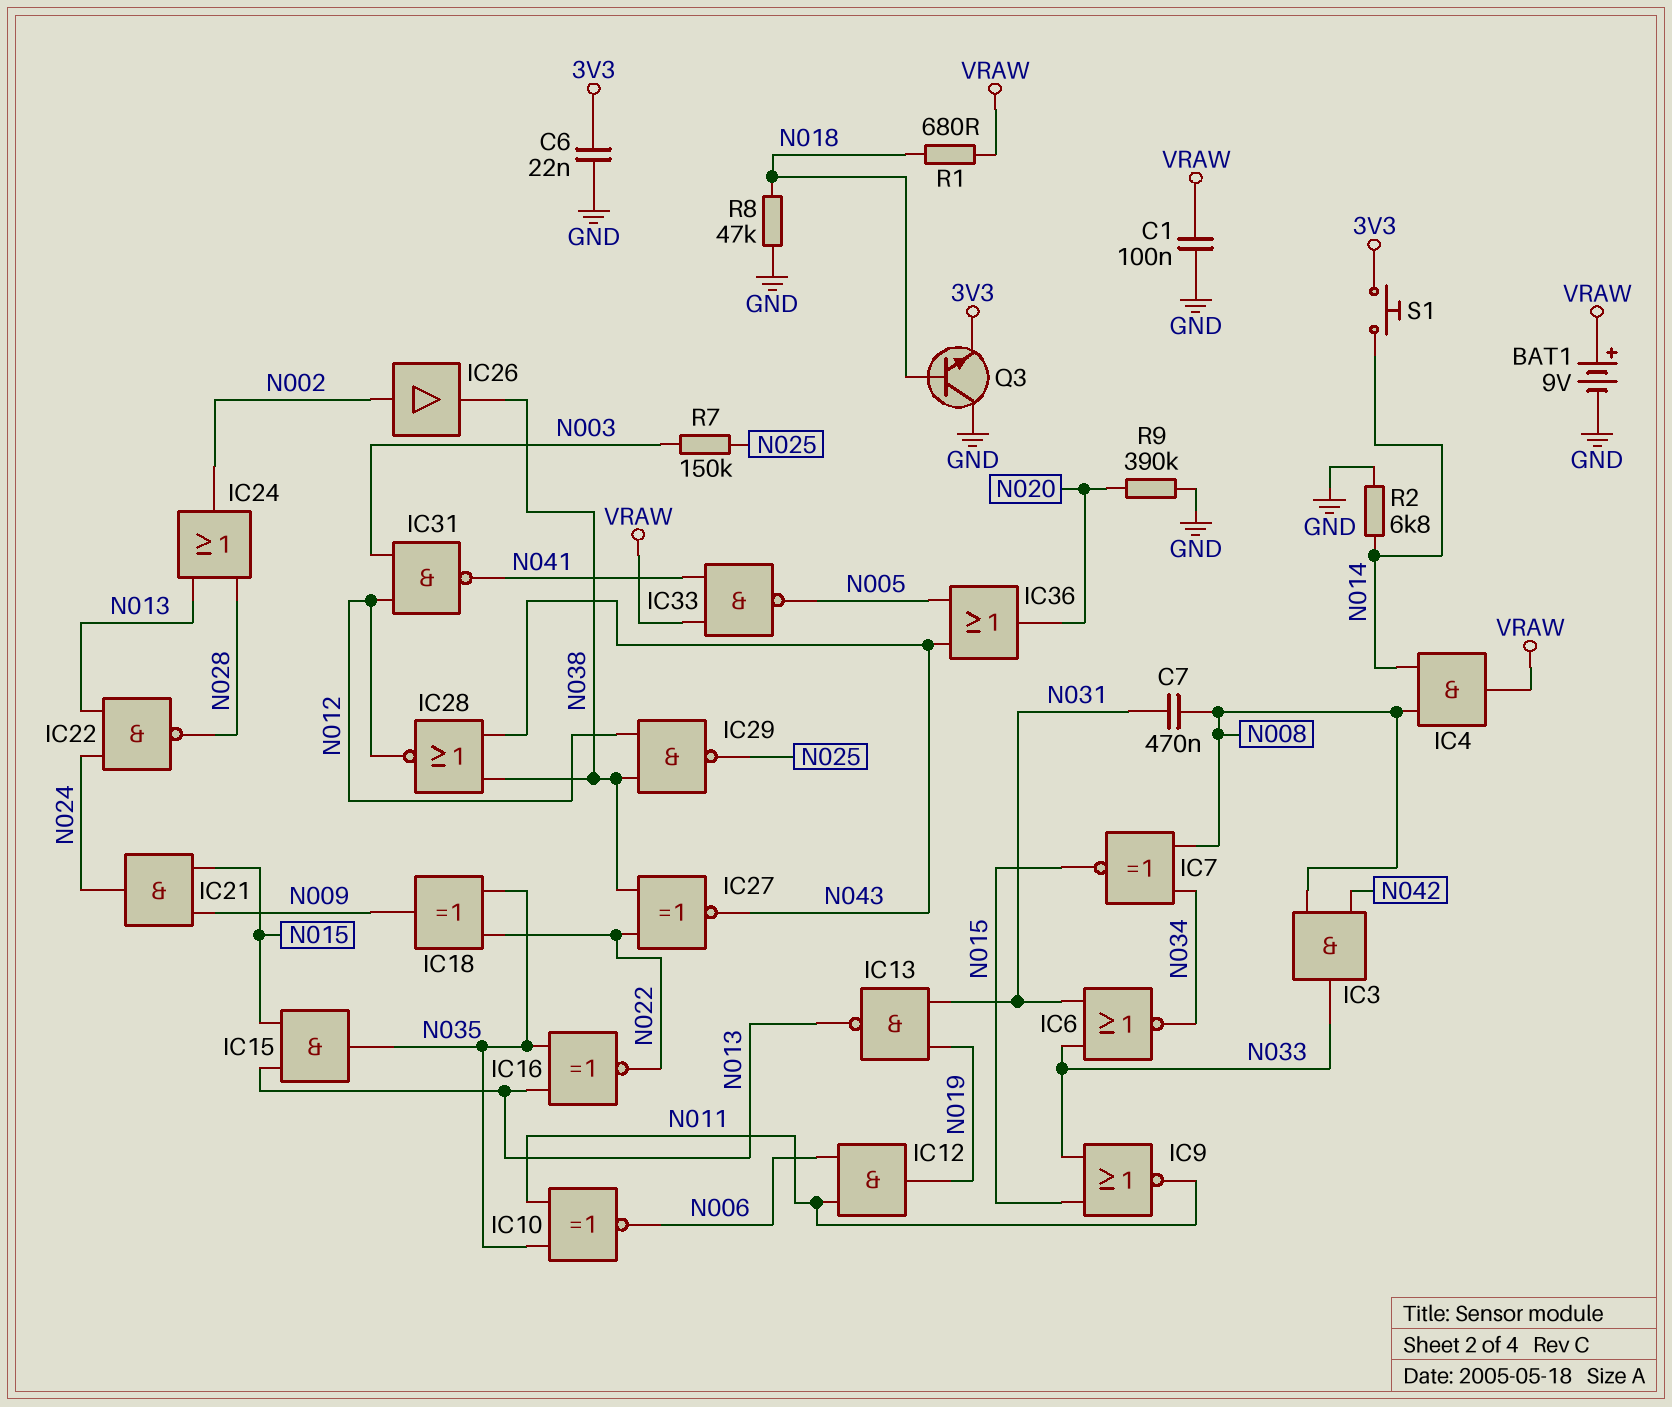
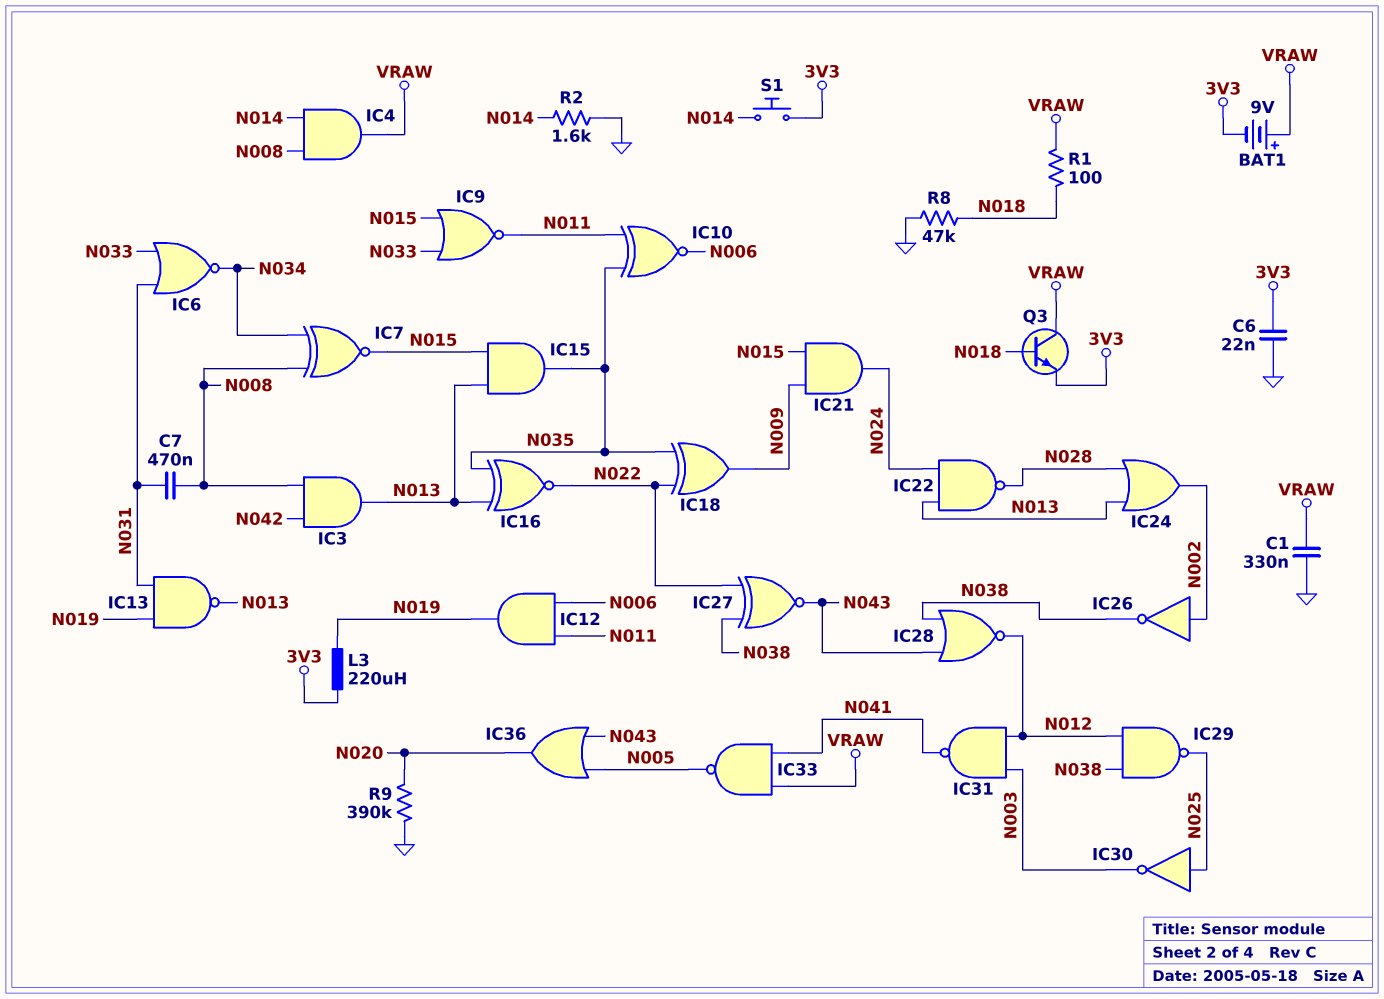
BAT1: 9V (plus VRAW, minus GND) -> 9V (plus VRAW, minus 3V3)
C1: 100nF (GND, VRAW) -> 330nF (GND, VRAW)
IC3: AND (in N008, in N042, out N033) -> AND (in N008, in N042, out N013)
IC26: buffer (in N002, out N038) -> NOT (in N002, out N038)
IC30: none -> NOT (in N025, out N003)
L3: none -> 220uH (3V3, N019)
Q3: NPN (B N018, C GND, E 3V3) -> NPN (B N018, C VRAW, E 3V3)
R1: 680 (N018, VRAW) -> 100 (N018, VRAW)
R2: 6.8k (GND, N014) -> 1.6k (GND, N014)
R7: 150k (N003, N025) -> none

